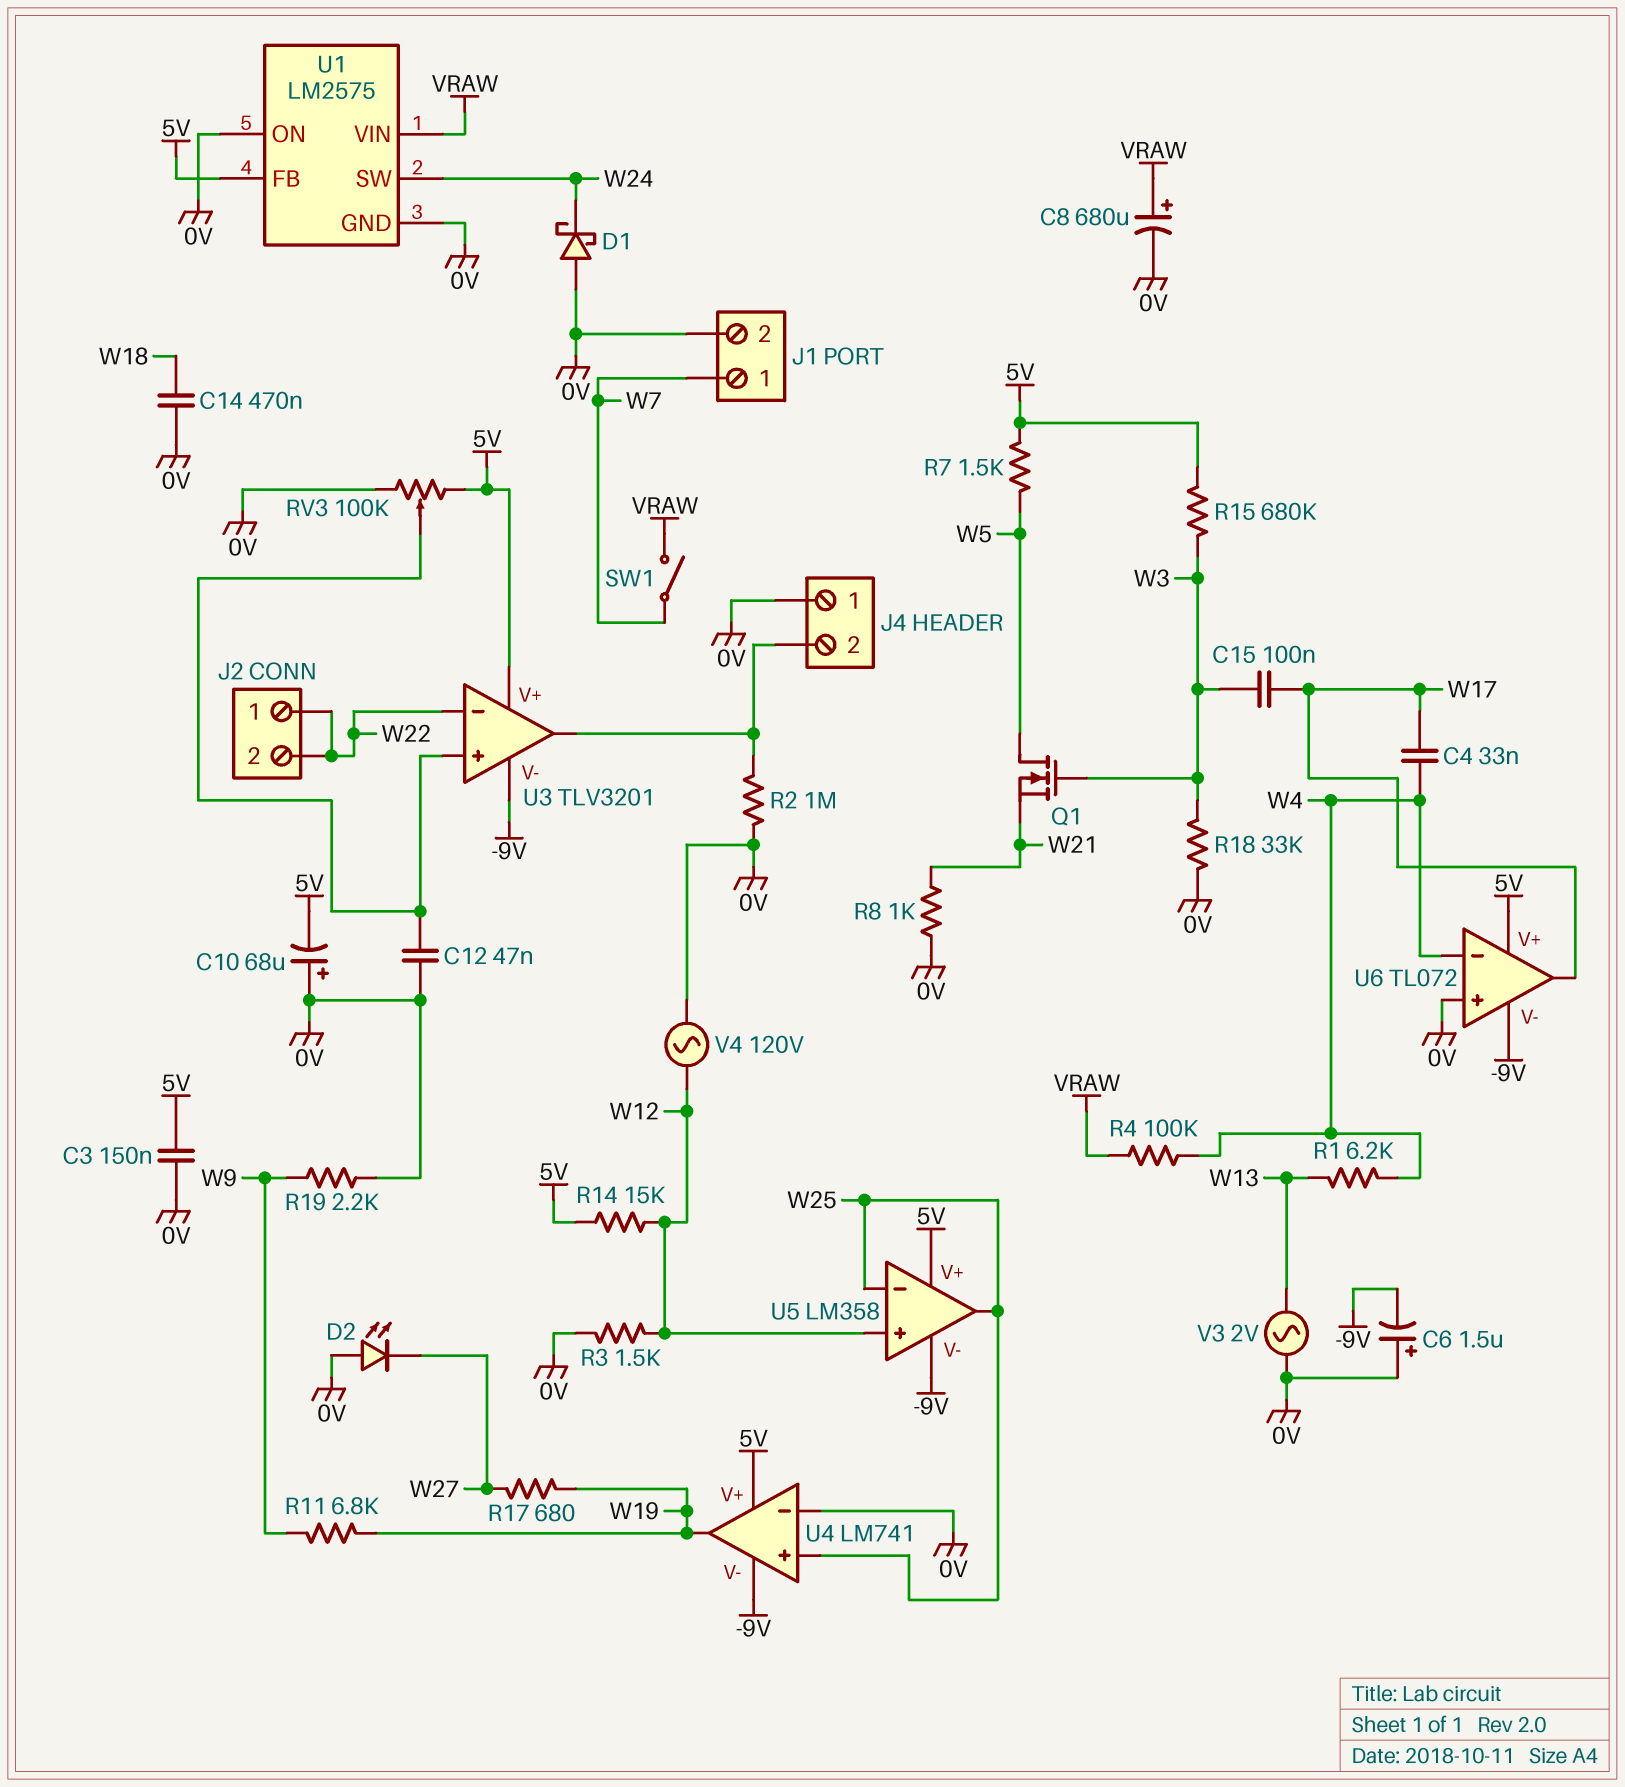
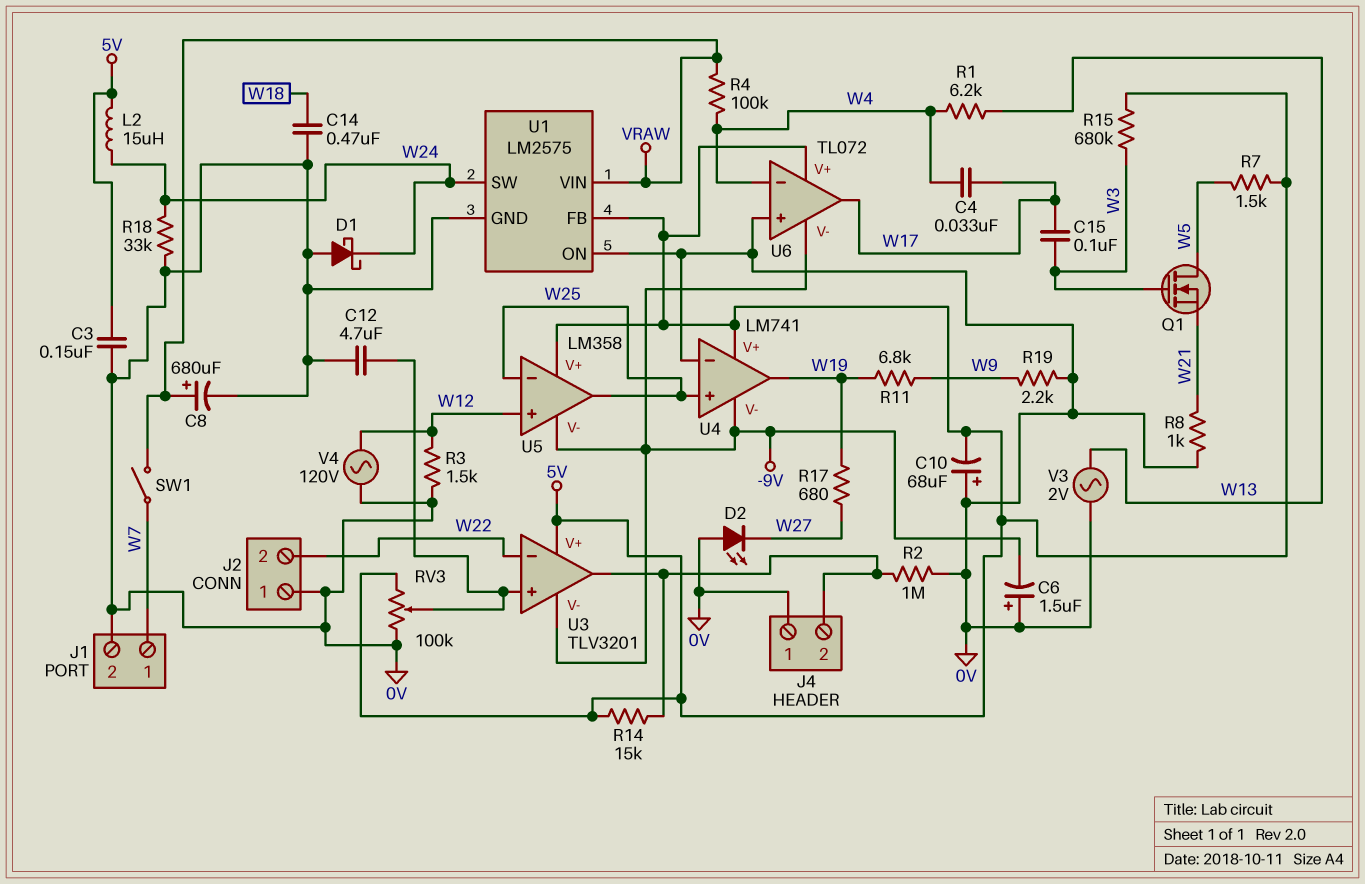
C12: 47nF (0V, U3/in+) -> 4.7uF (0V, U3/in+)
J2 pin 1: W22 -> 0V
L2: none -> 15uH (5V, W24)
R14: 15k (5V, W12) -> 15k (5V, J4/2)
R18: 33k (0V, W3) -> 33k (0V, W24)

